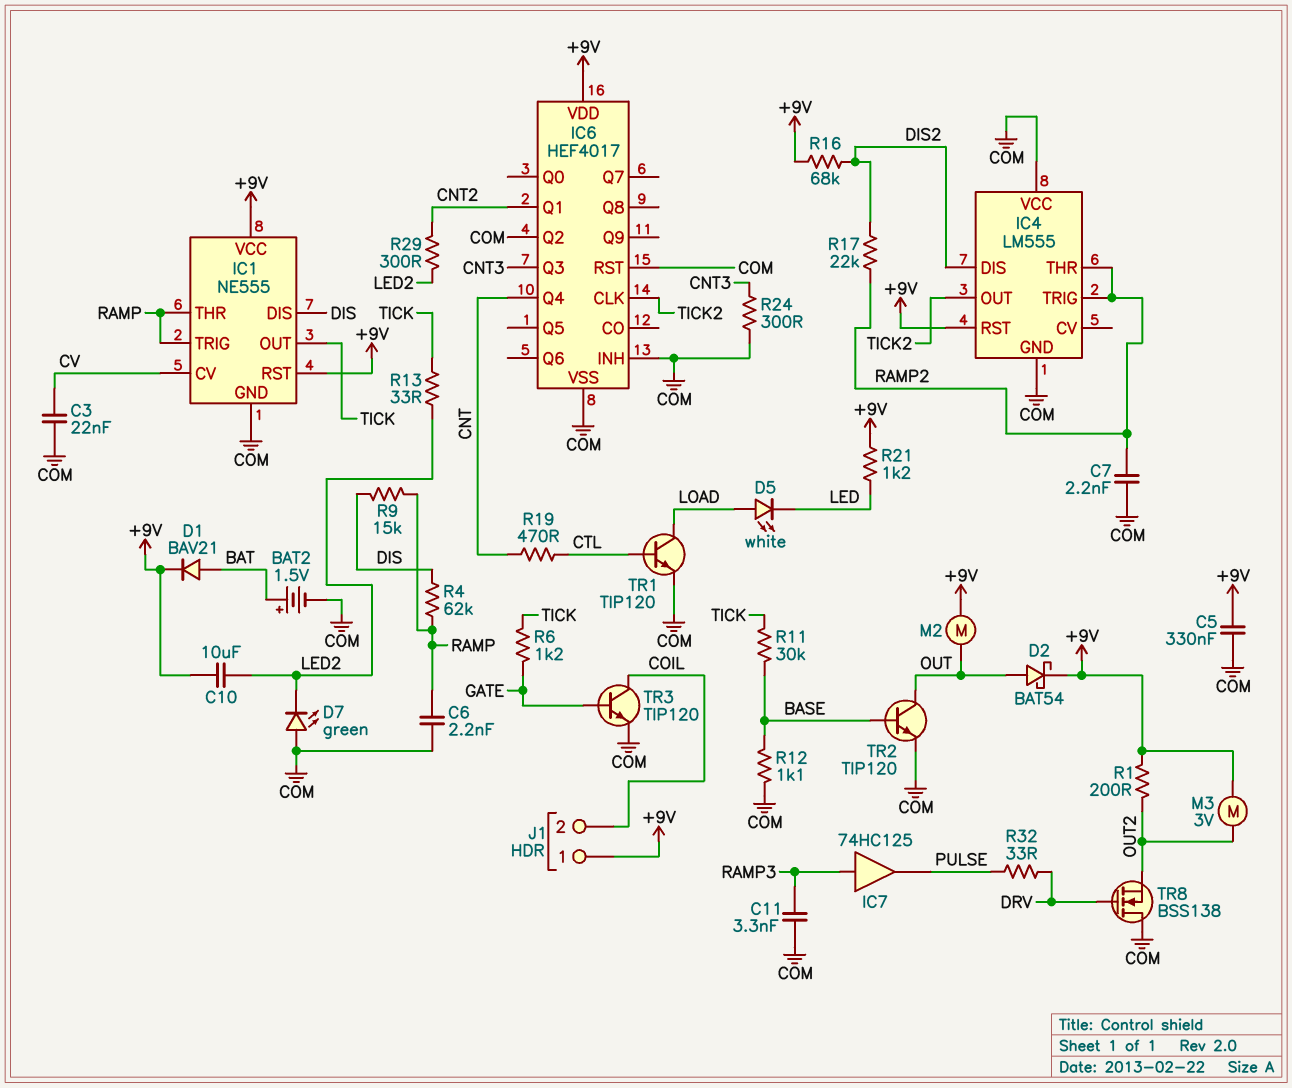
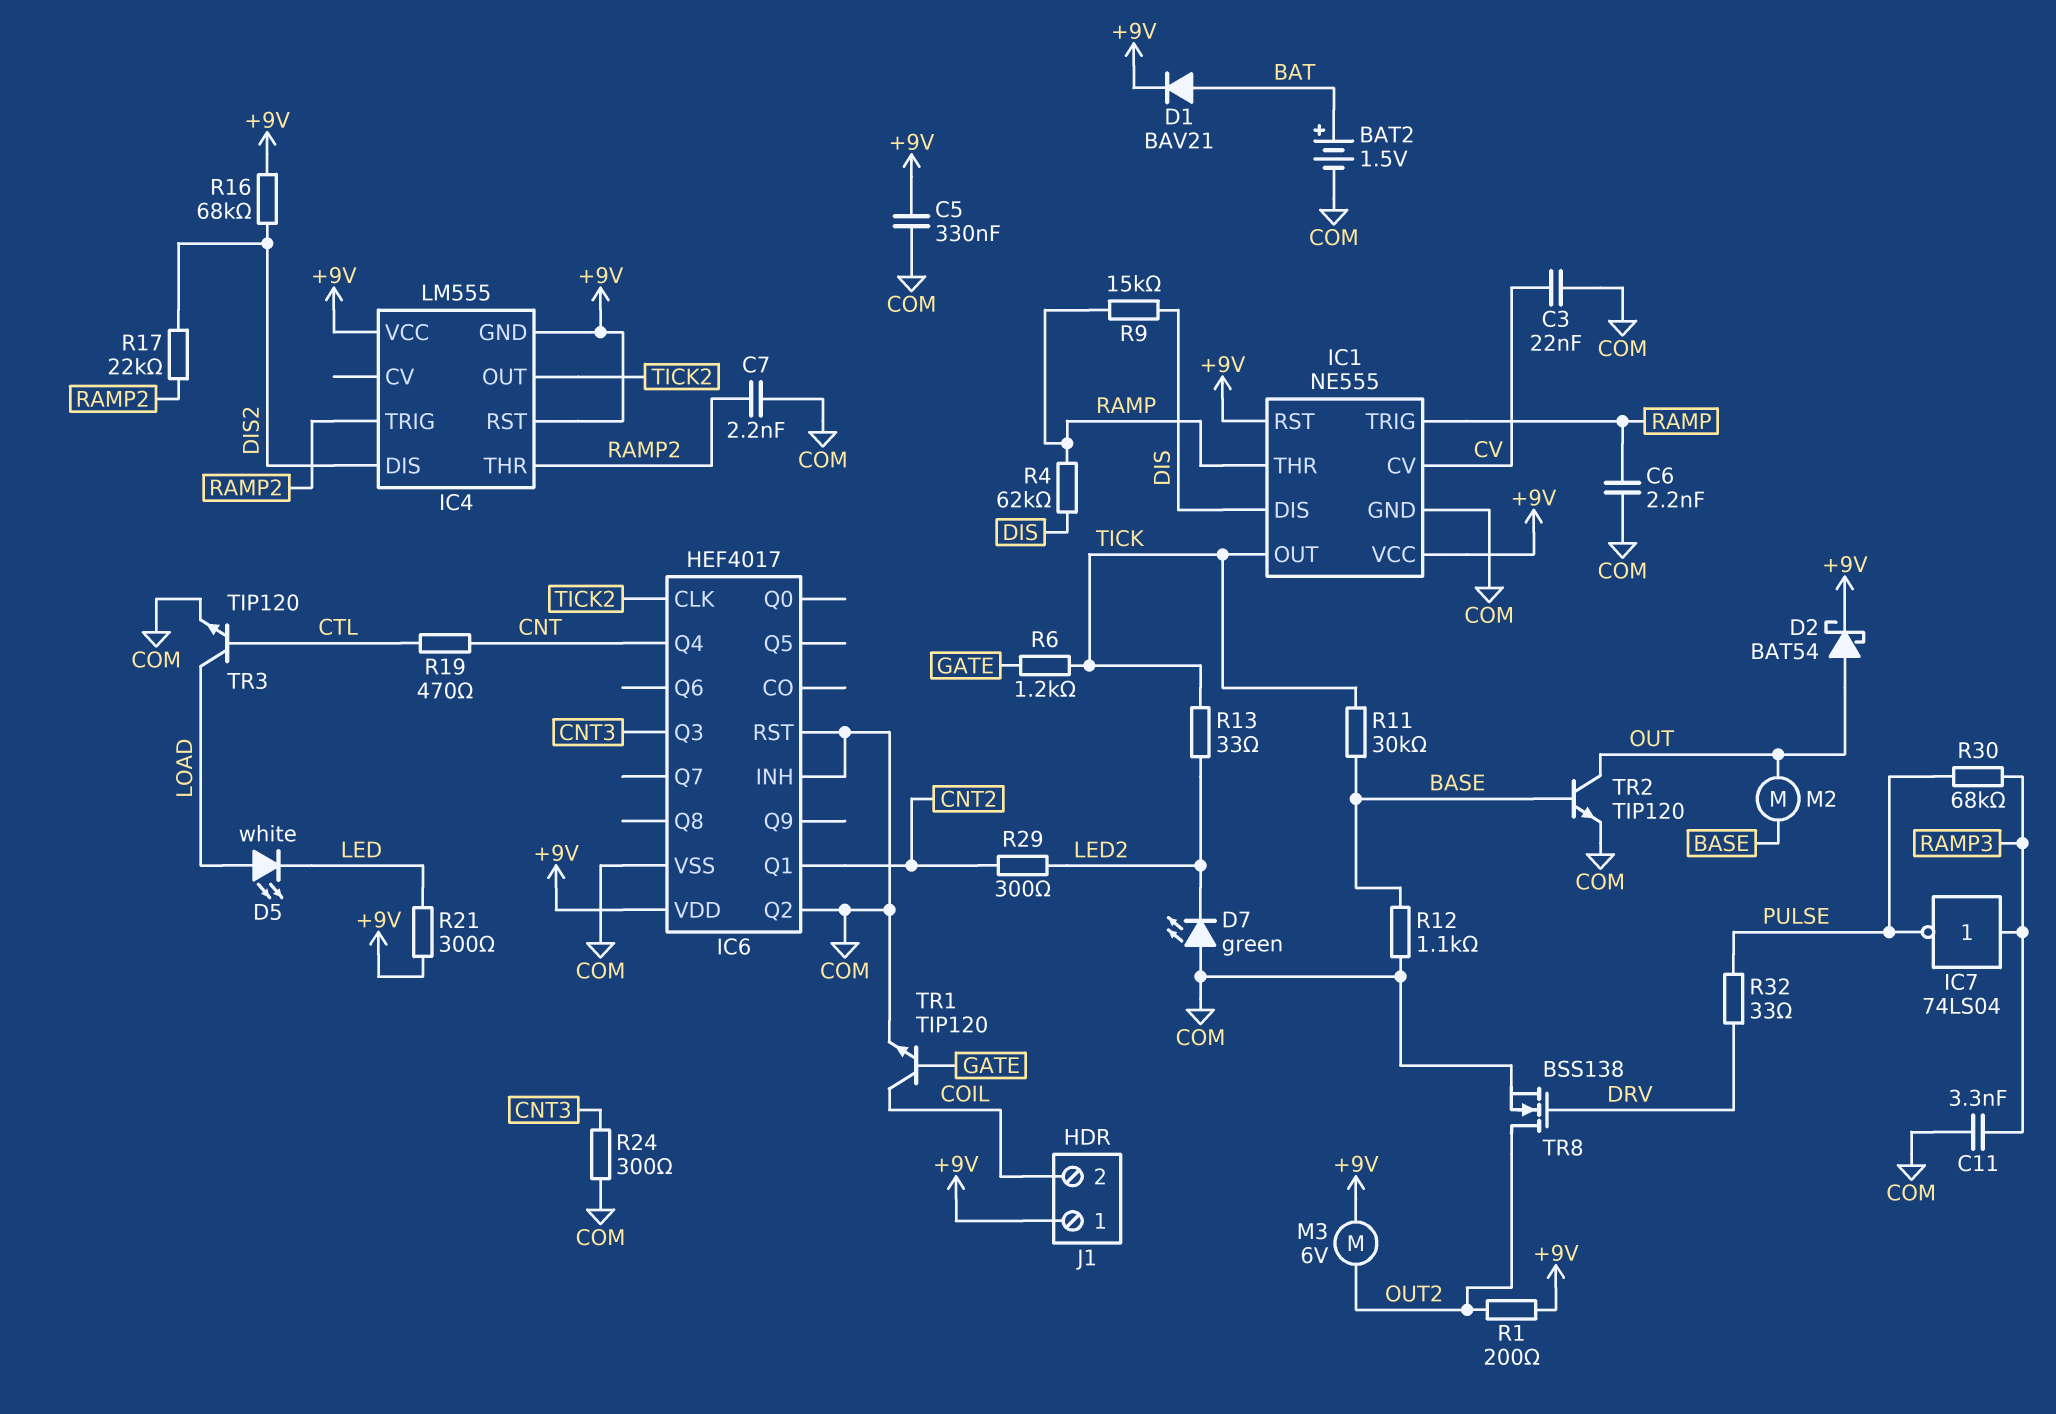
C10: 10uF (+9V, LED2) -> none
IC4 pin GND: COM -> +9V
IC4 pin VCC: COM -> +9V
IC7: buffer 74HC125 (in RAMP3, out PULSE) -> NOT 74LS04 (in RAMP3, out PULSE)
M2: motor (+9V, OUT) -> motor (BASE, OUT)
M3: motor 3V (+9V, OUT2) -> motor 6V (+9V, OUT2)
R21: 1.2k (+9V, LED) -> 300 (+9V, LED)
R30: none -> 68k (PULSE, RAMP3)
TR1: NPN TIP120 (B CTL, C LOAD, E COM) -> NPN TIP120 (B GATE, C COIL, E COM)
TR3: NPN TIP120 (B GATE, C COIL, E COM) -> NPN TIP120 (B CTL, C LOAD, E COM)
TR8: NMOS BSS138 (G DRV, D COM, S OUT2) -> NMOS BSS138 (G DRV, D OUT2, S COM)

